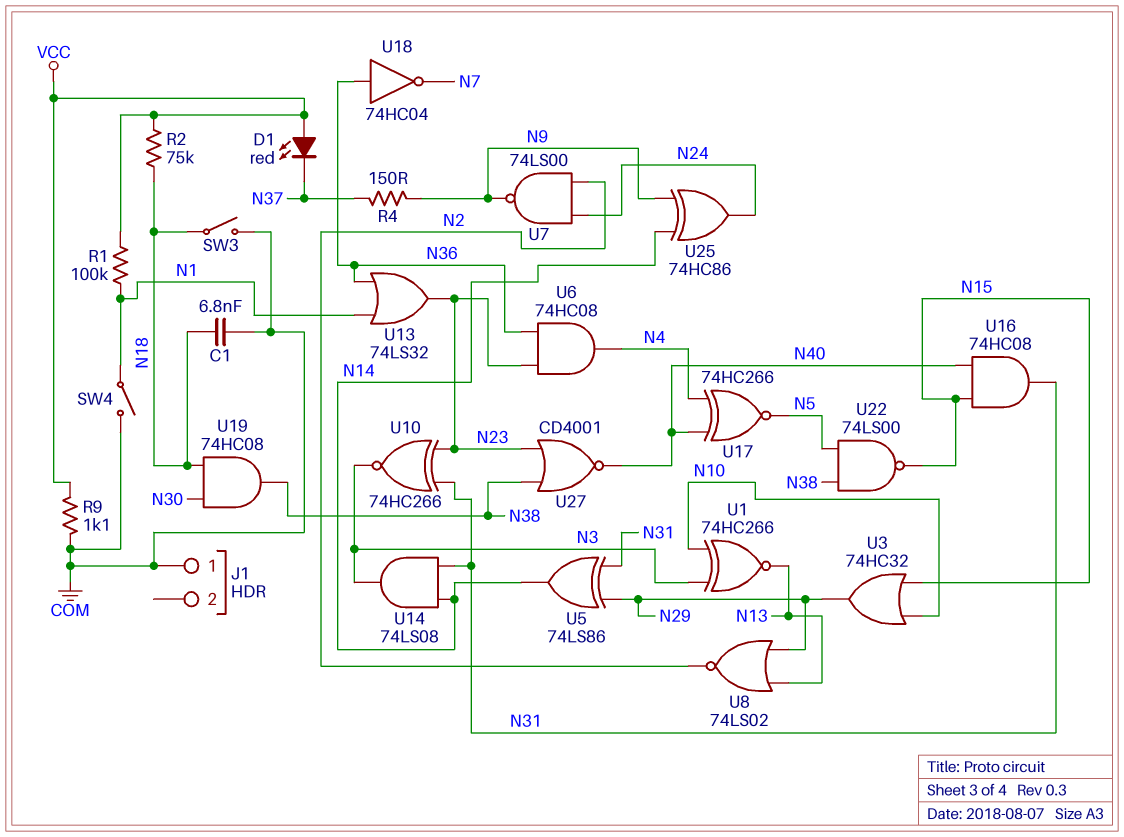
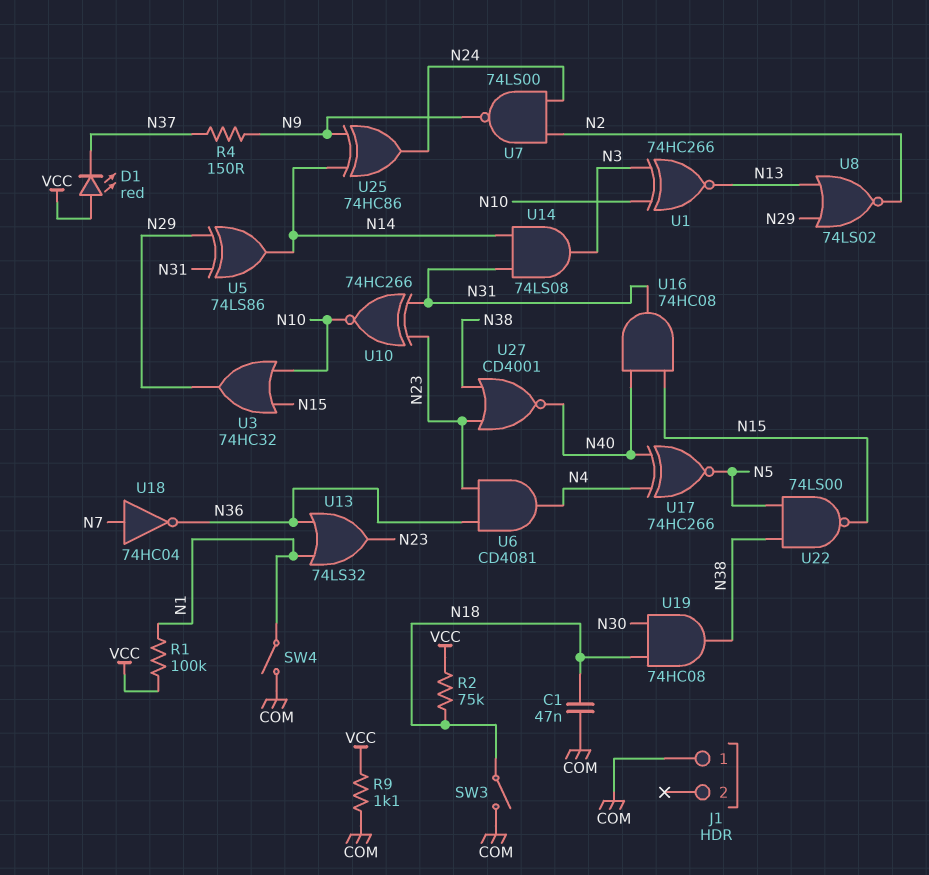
C1: 6.8nF (COM, N18) -> 47nF (COM, N18)
U6: AND 74HC08 (in N23, in N36, out N4) -> AND CD4081 (in N23, in N36, out N4)
U10: XNOR 74HC266 (in N23, in N31, out N3) -> XNOR 74HC266 (in N23, in N31, out N10)
U18: NOT 74HC04 (in N36, out N7) -> NOT 74HC04 (in N7, out N36)

